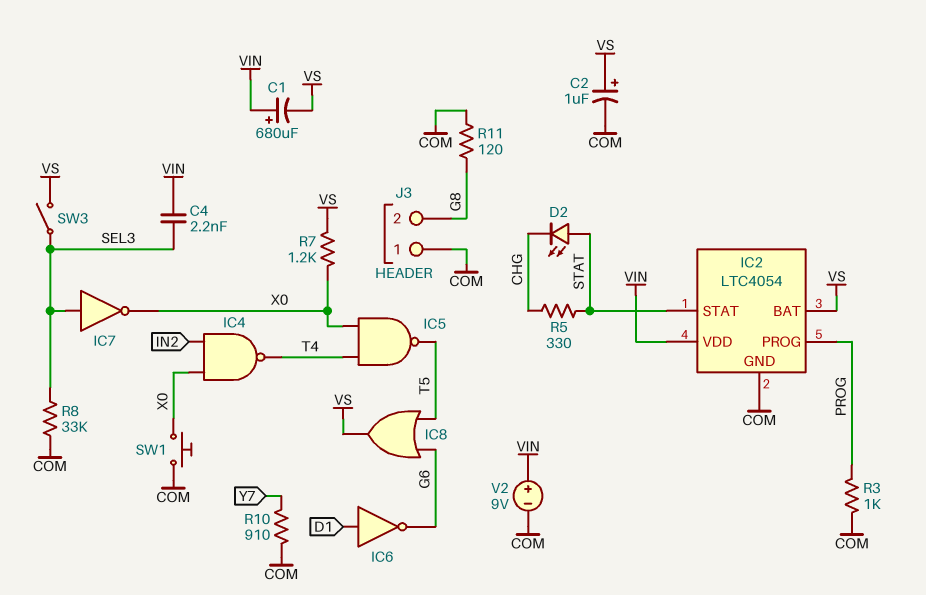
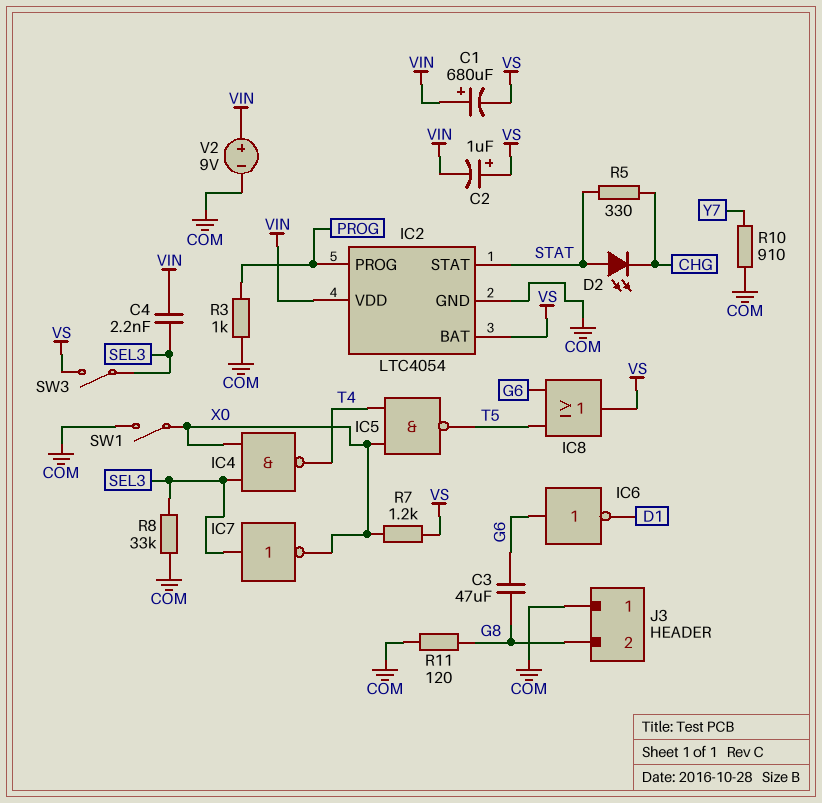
C2: 1uF (plus VS, minus COM) -> 1uF (plus VS, minus VIN)
C3: none -> 47uF (G6, G8)
IC4: NAND (in IN2, in X0, out T4) -> NAND (in SEL3, in X0, out T4)
IC6: NOT (in D1, out G6) -> NOT (in G6, out D1)
SW1: button (COM, X0) -> switch (COM, X0)

